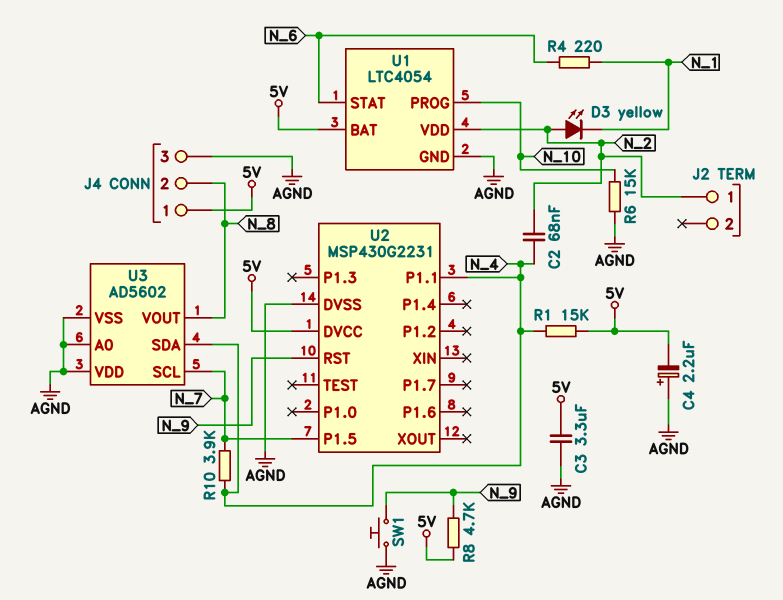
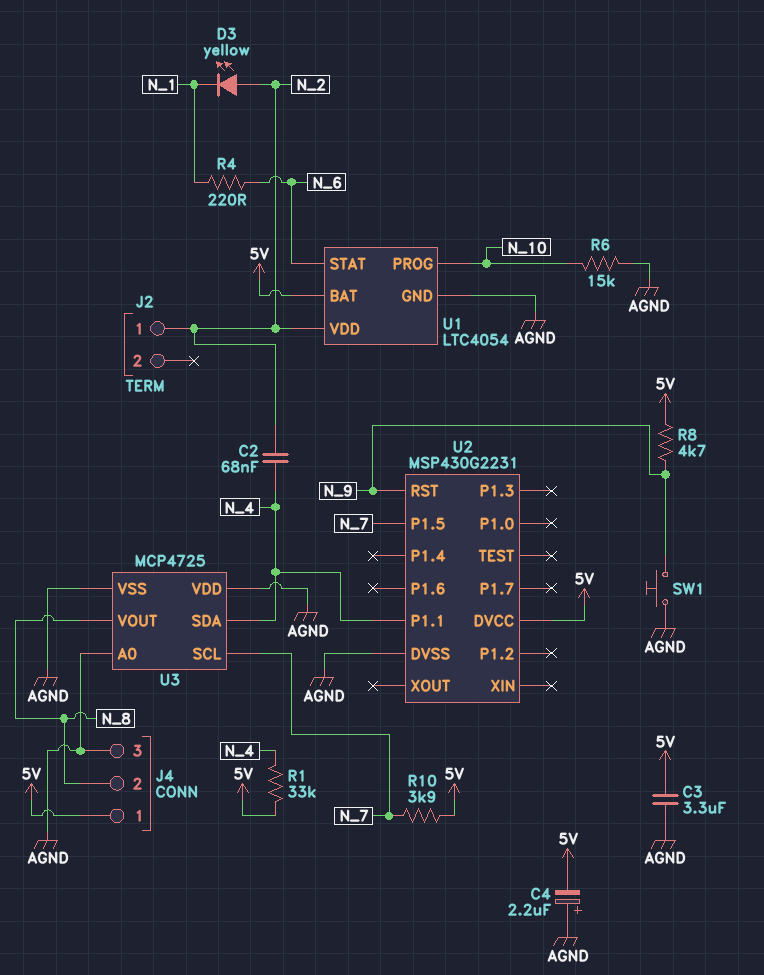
R1: 15k (5V, N_4) -> 33k (5V, N_4)
R10: 3.9k (N_4, N_7) -> 3.9k (5V, N_7)
U3: AD5602 -> MCP4725

